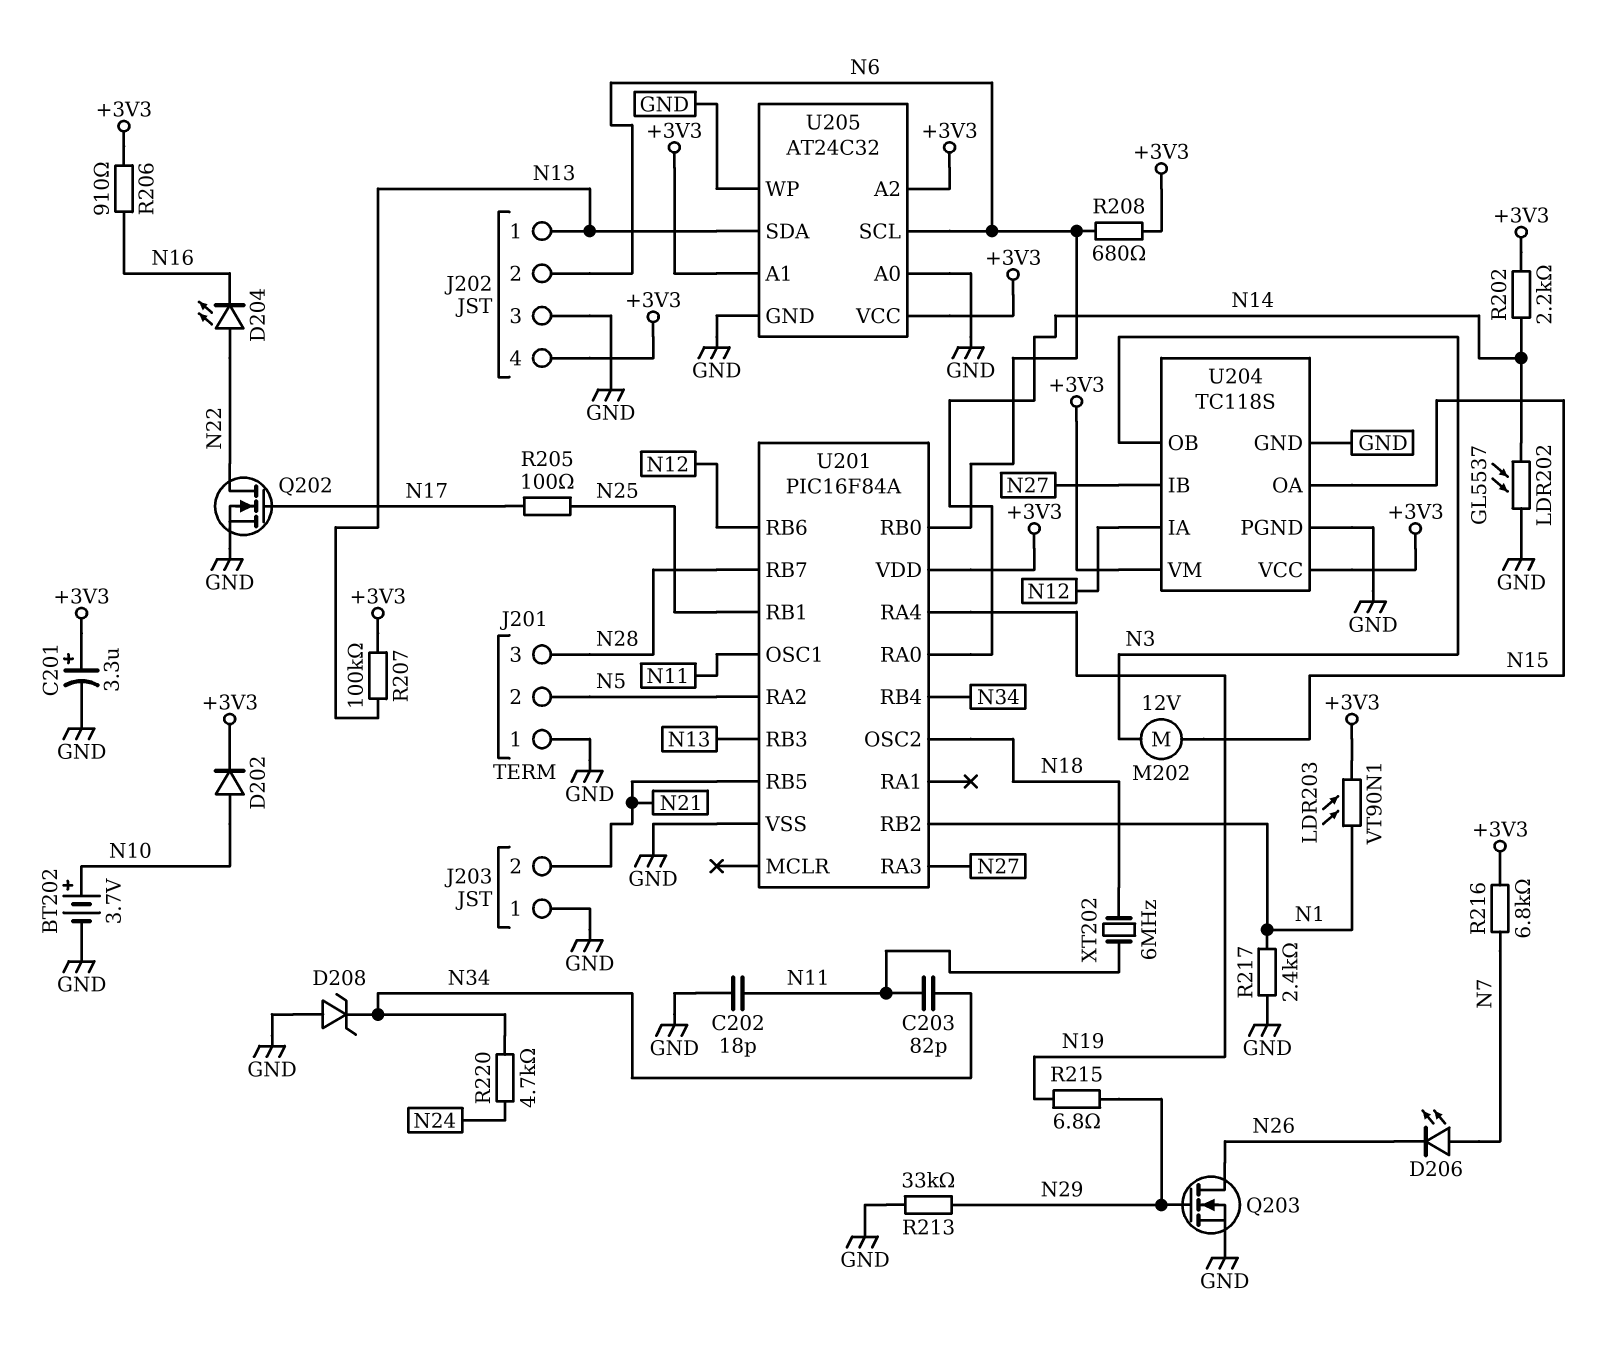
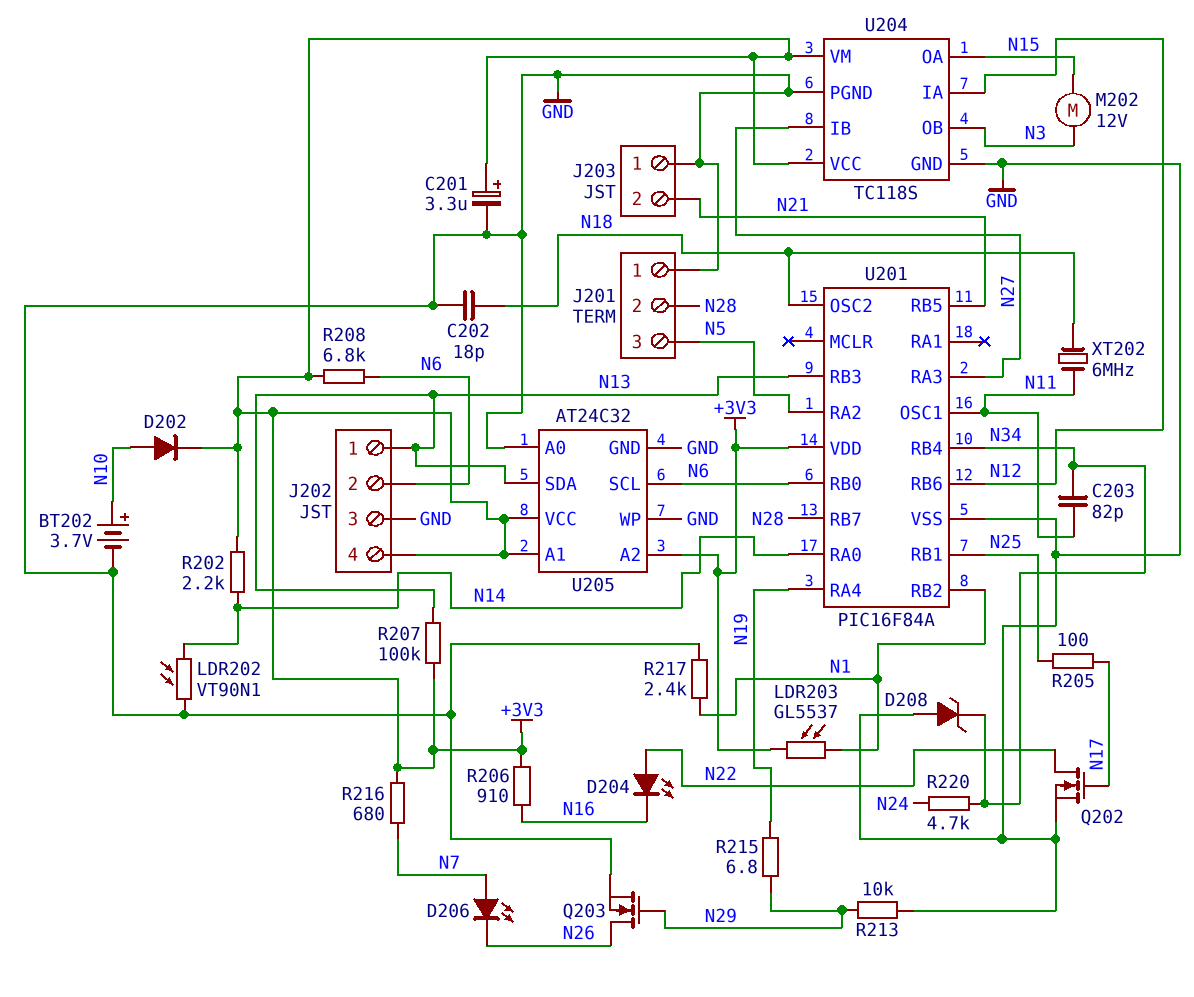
C202: 18pF (GND, N11) -> 18pF (GND, N18)
J201 pin 2: N5 -> N28
J201 pin 3: N28 -> N5
LDR202: GL5537 (GND, N14) -> VT90N1 (GND, N14)
LDR203: VT90N1 (+3V3, N1) -> GL5537 (+3V3, N1)
R208: 680 (+3V3, N6) -> 6.8k (+3V3, N6)
R213: 33k (GND, N29) -> 10k (GND, N29)
R216: 6.8k (+3V3, N7) -> 680 (+3V3, N7)

